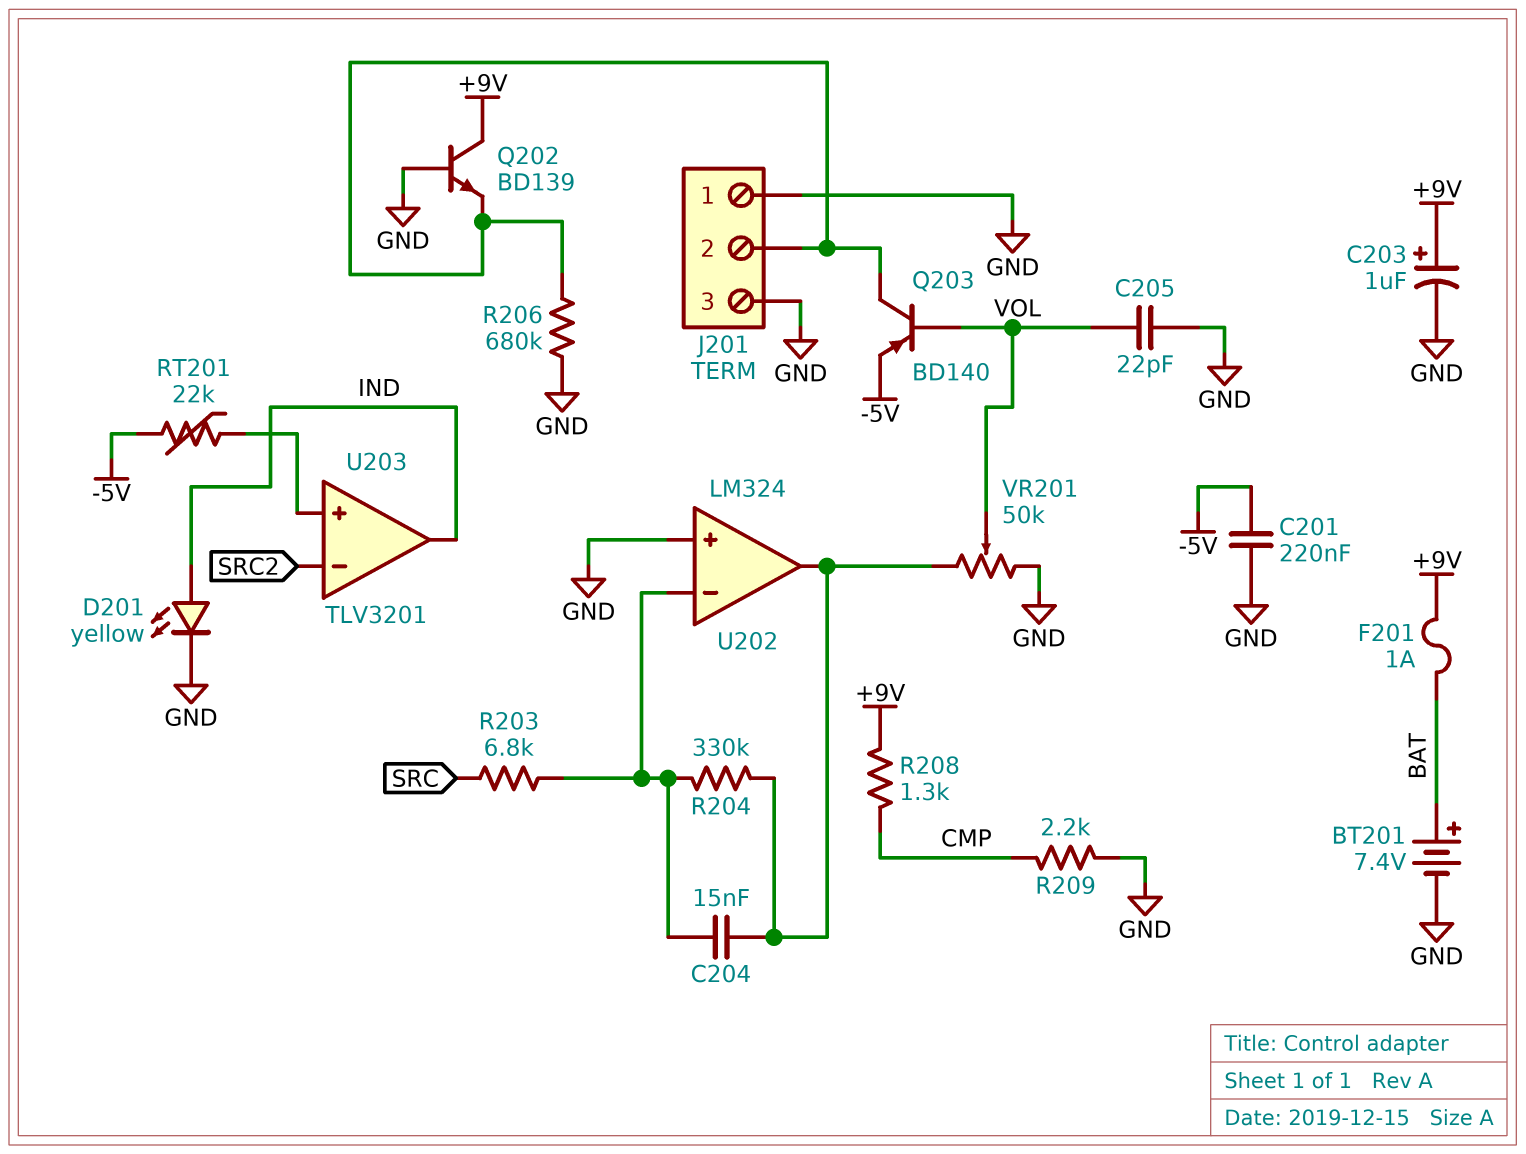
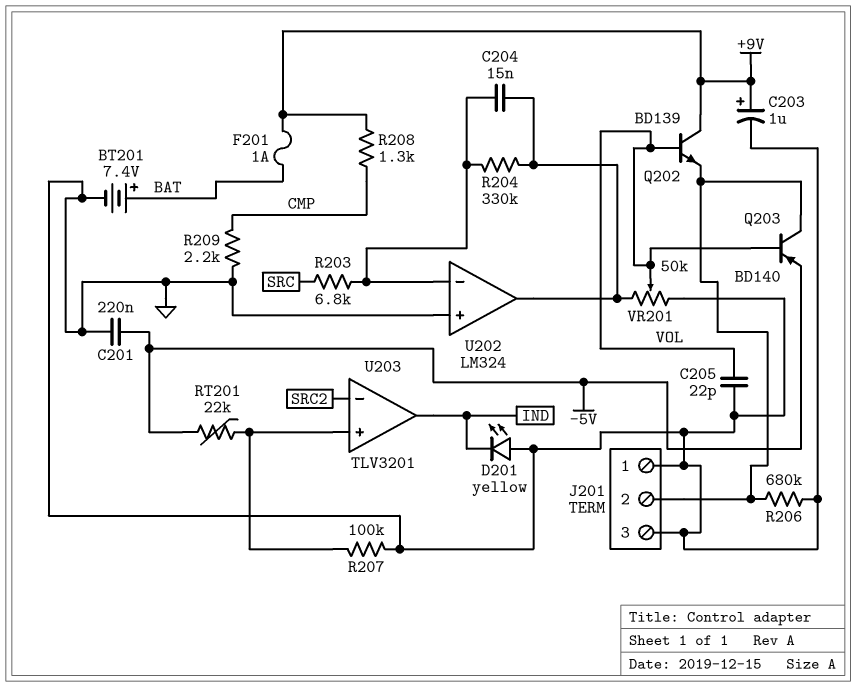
D201: LED yellow (A IND, K GND) -> LED yellow (A GND, K IND)
Q202: NPN BD139 (B GND, C +9V, E J201/2) -> NPN BD139 (B VOL, C +9V, E J201/2)
R207: none -> 100k (GND, U203/in+)

